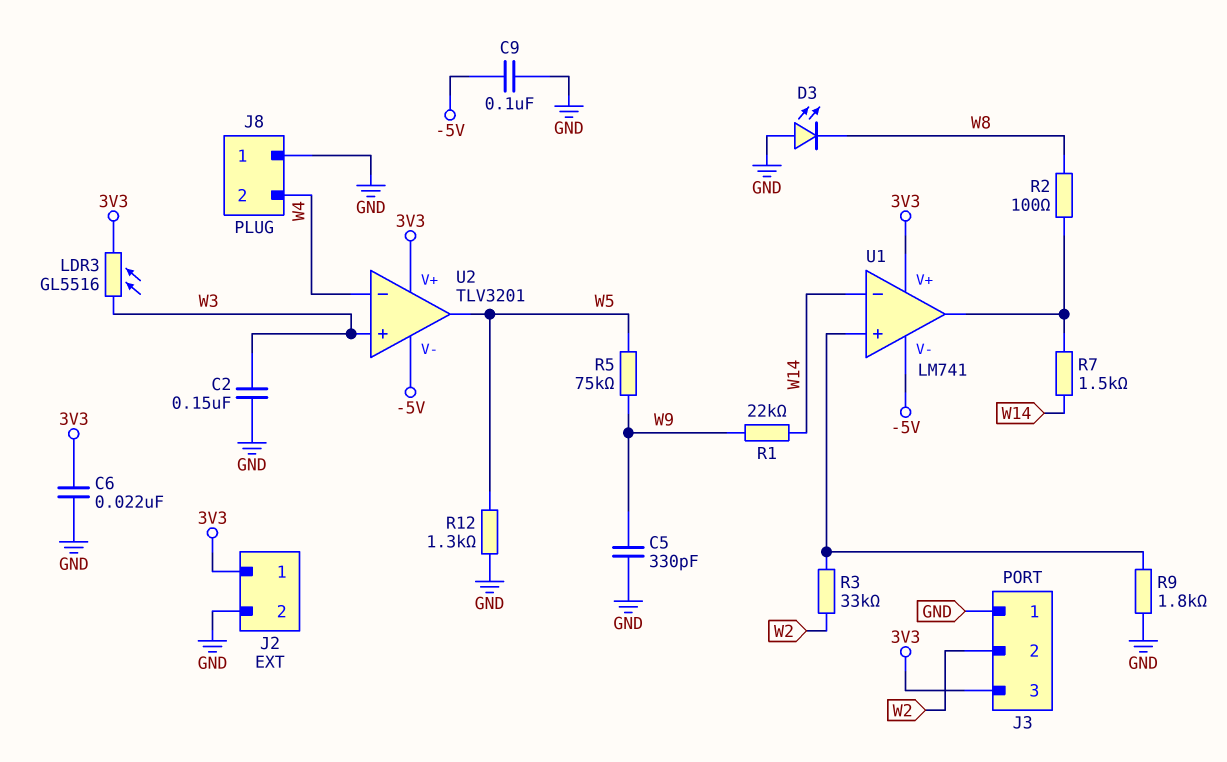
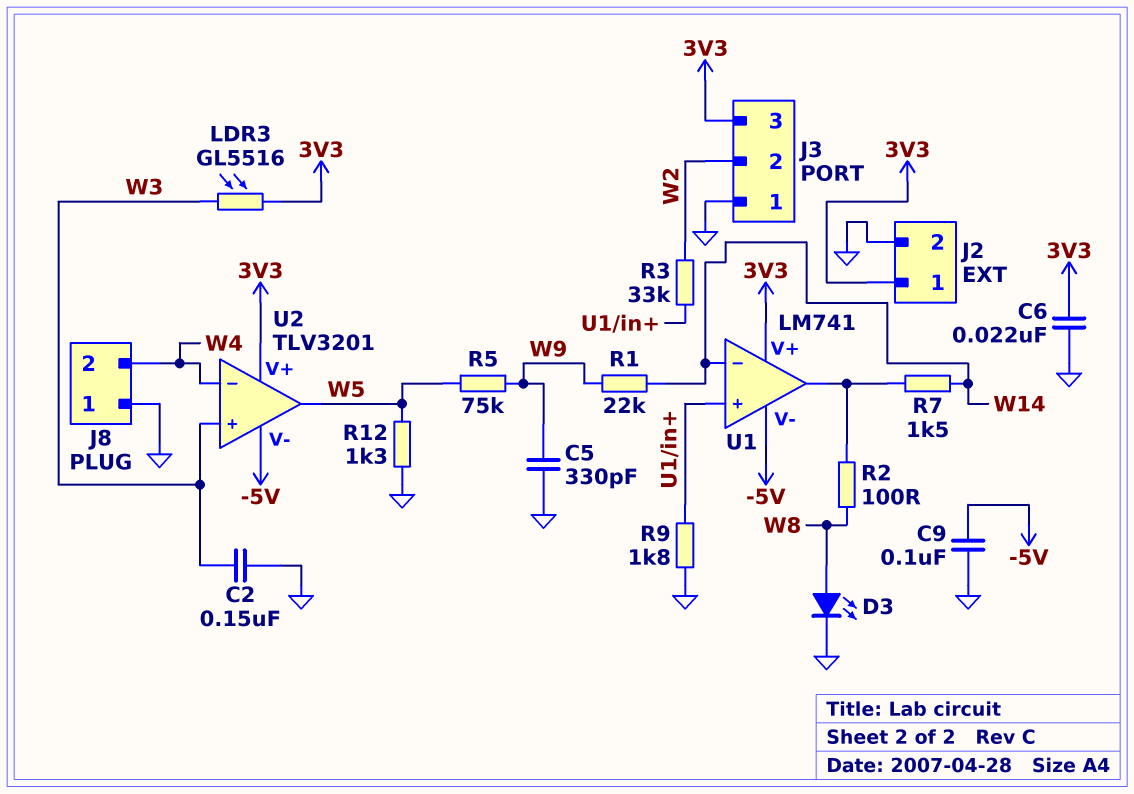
D3: LED (A GND, K W8) -> LED (A W8, K GND)

